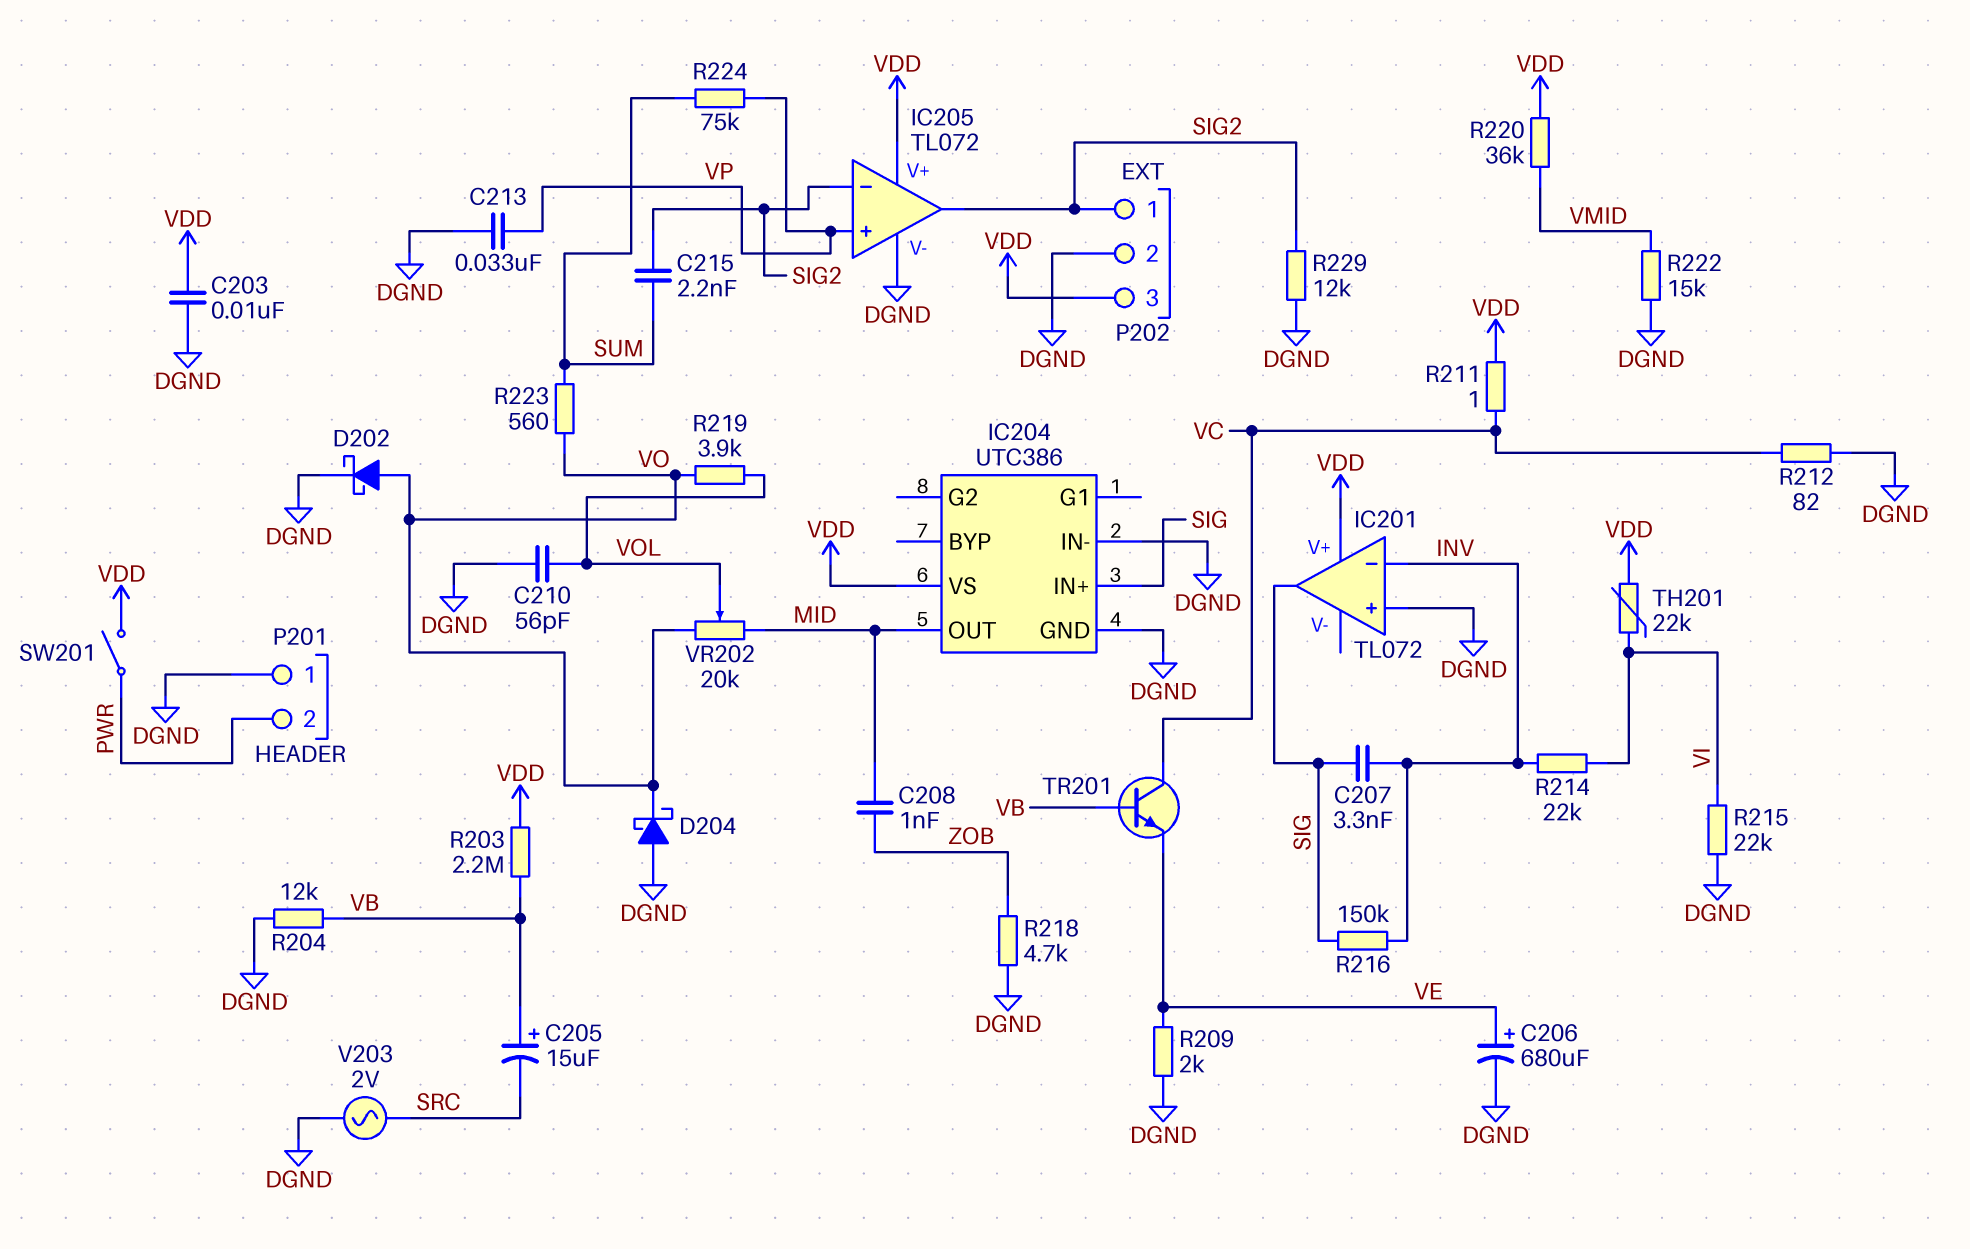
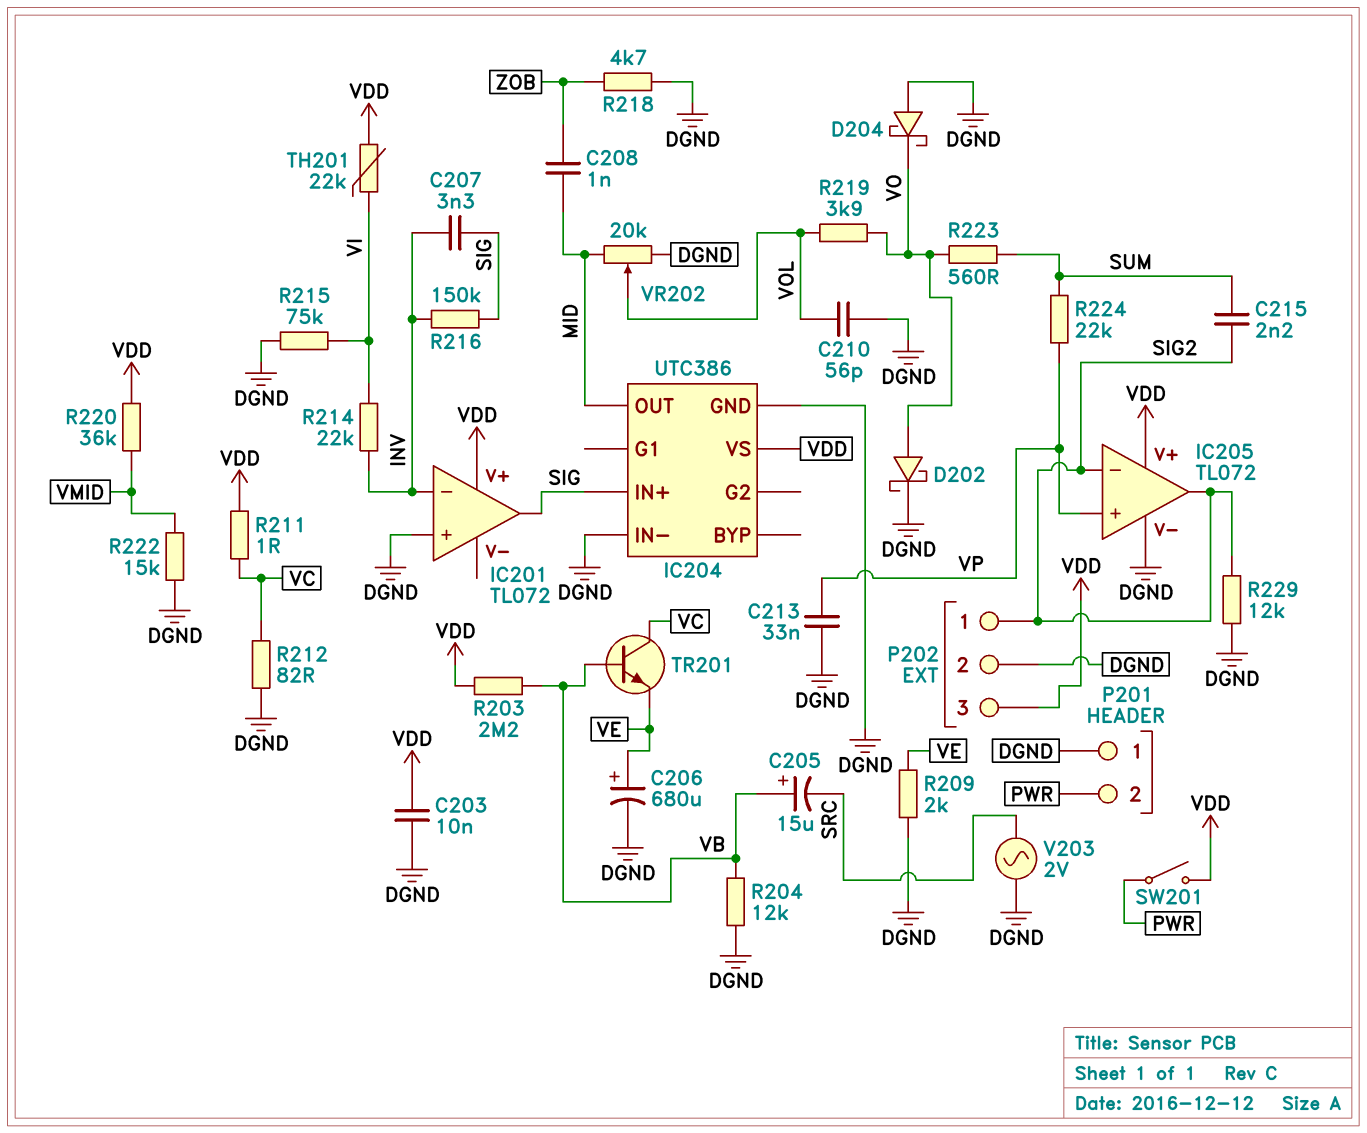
R215: 22k (DGND, VI) -> 75k (DGND, VI)
R224: 75k (SUM, VP) -> 22k (SUM, VP)
VR202: 20k (MID, VO, wiper VOL) -> 20k (DGND, MID, wiper VOL)

